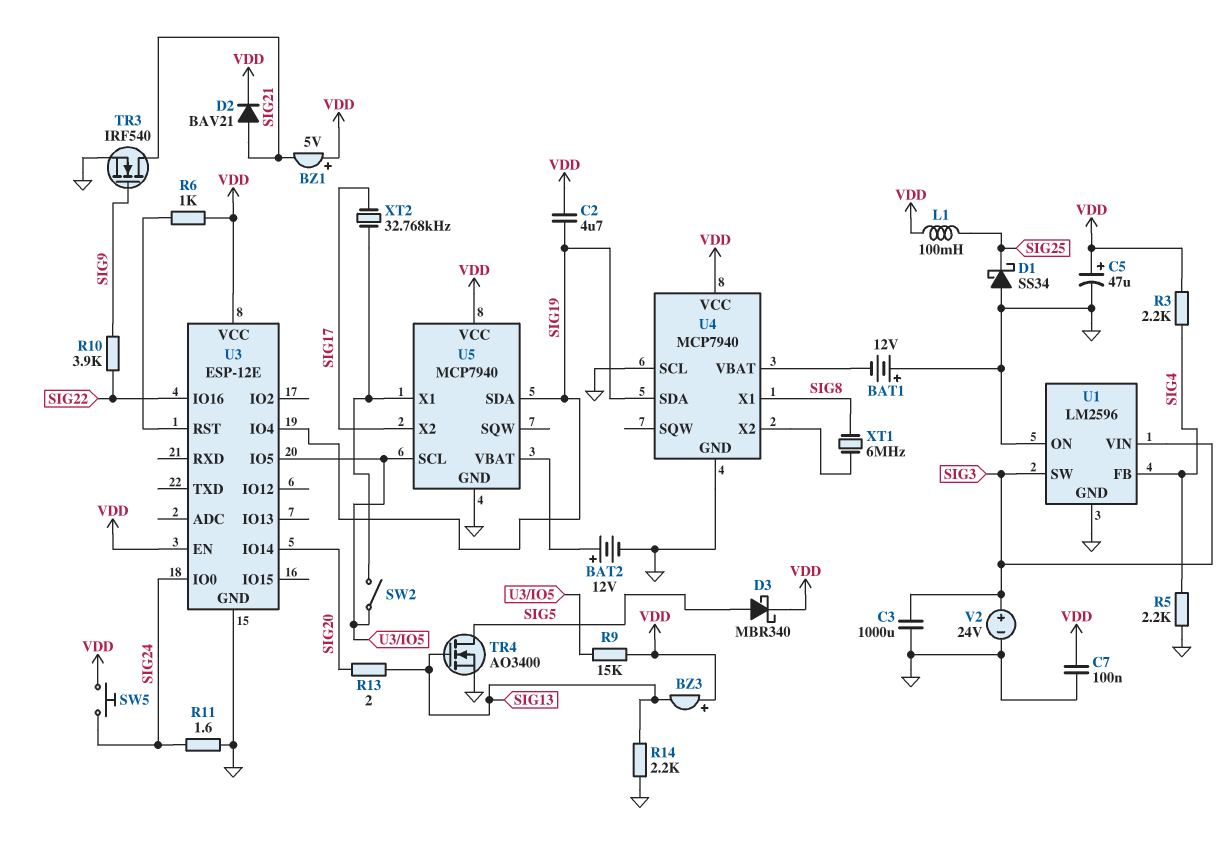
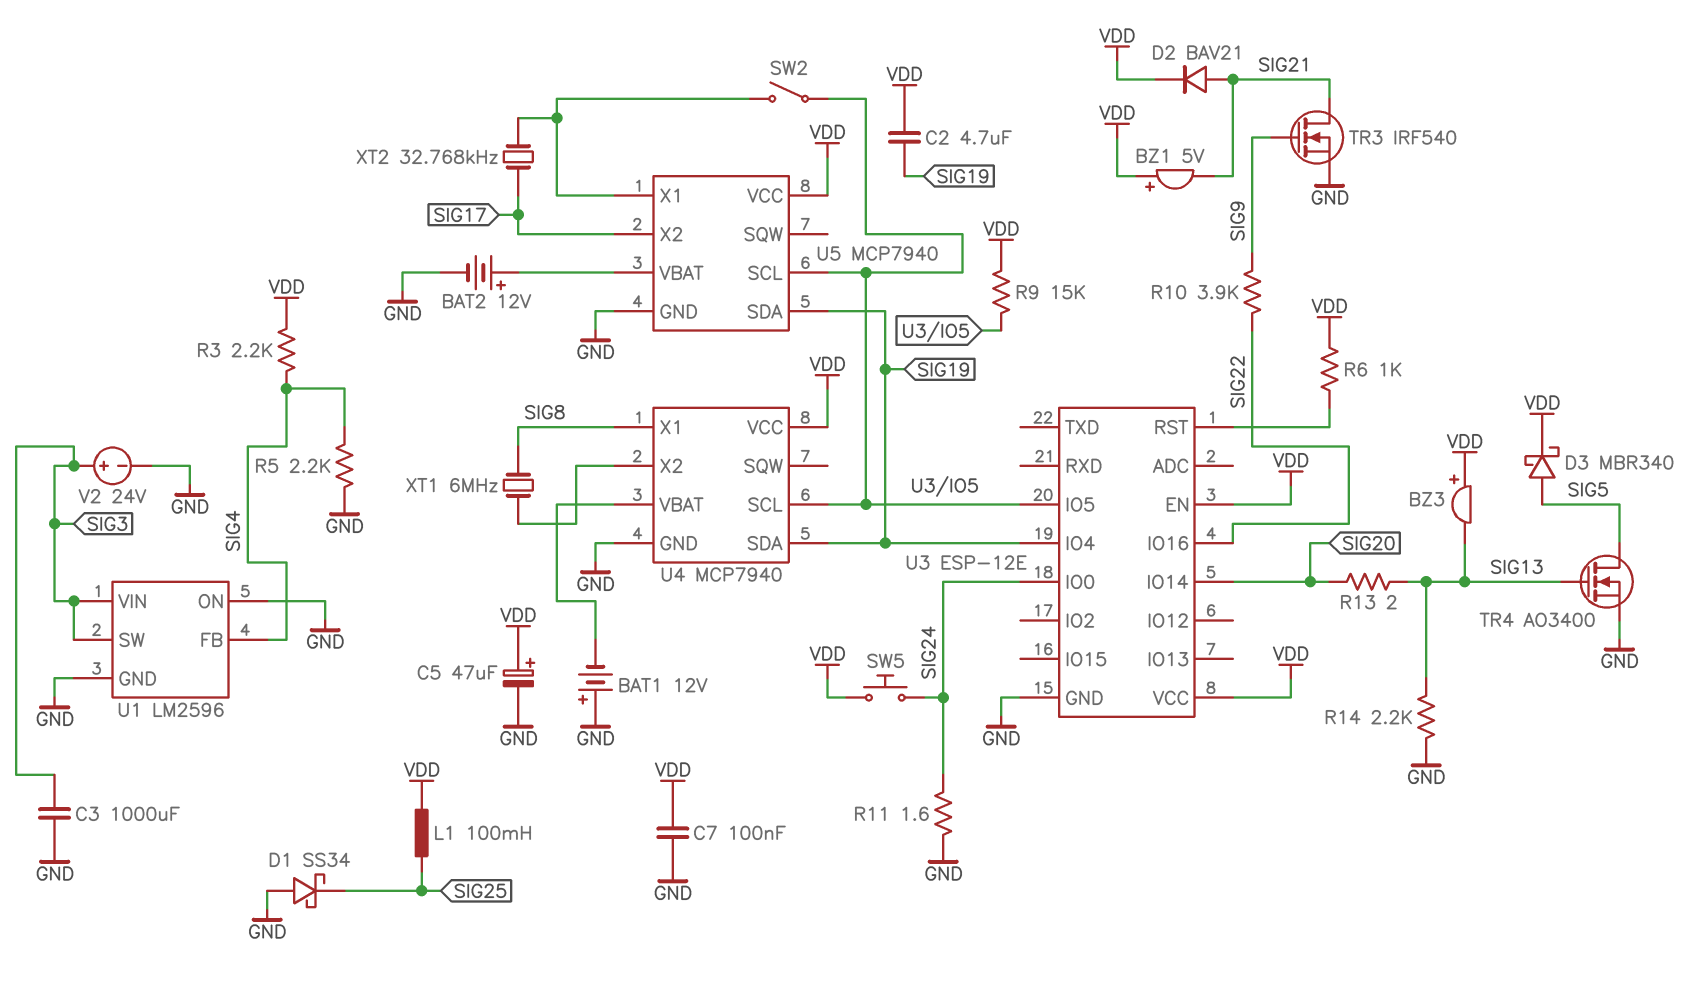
U4 pin SCL: GND -> U3/IO5

